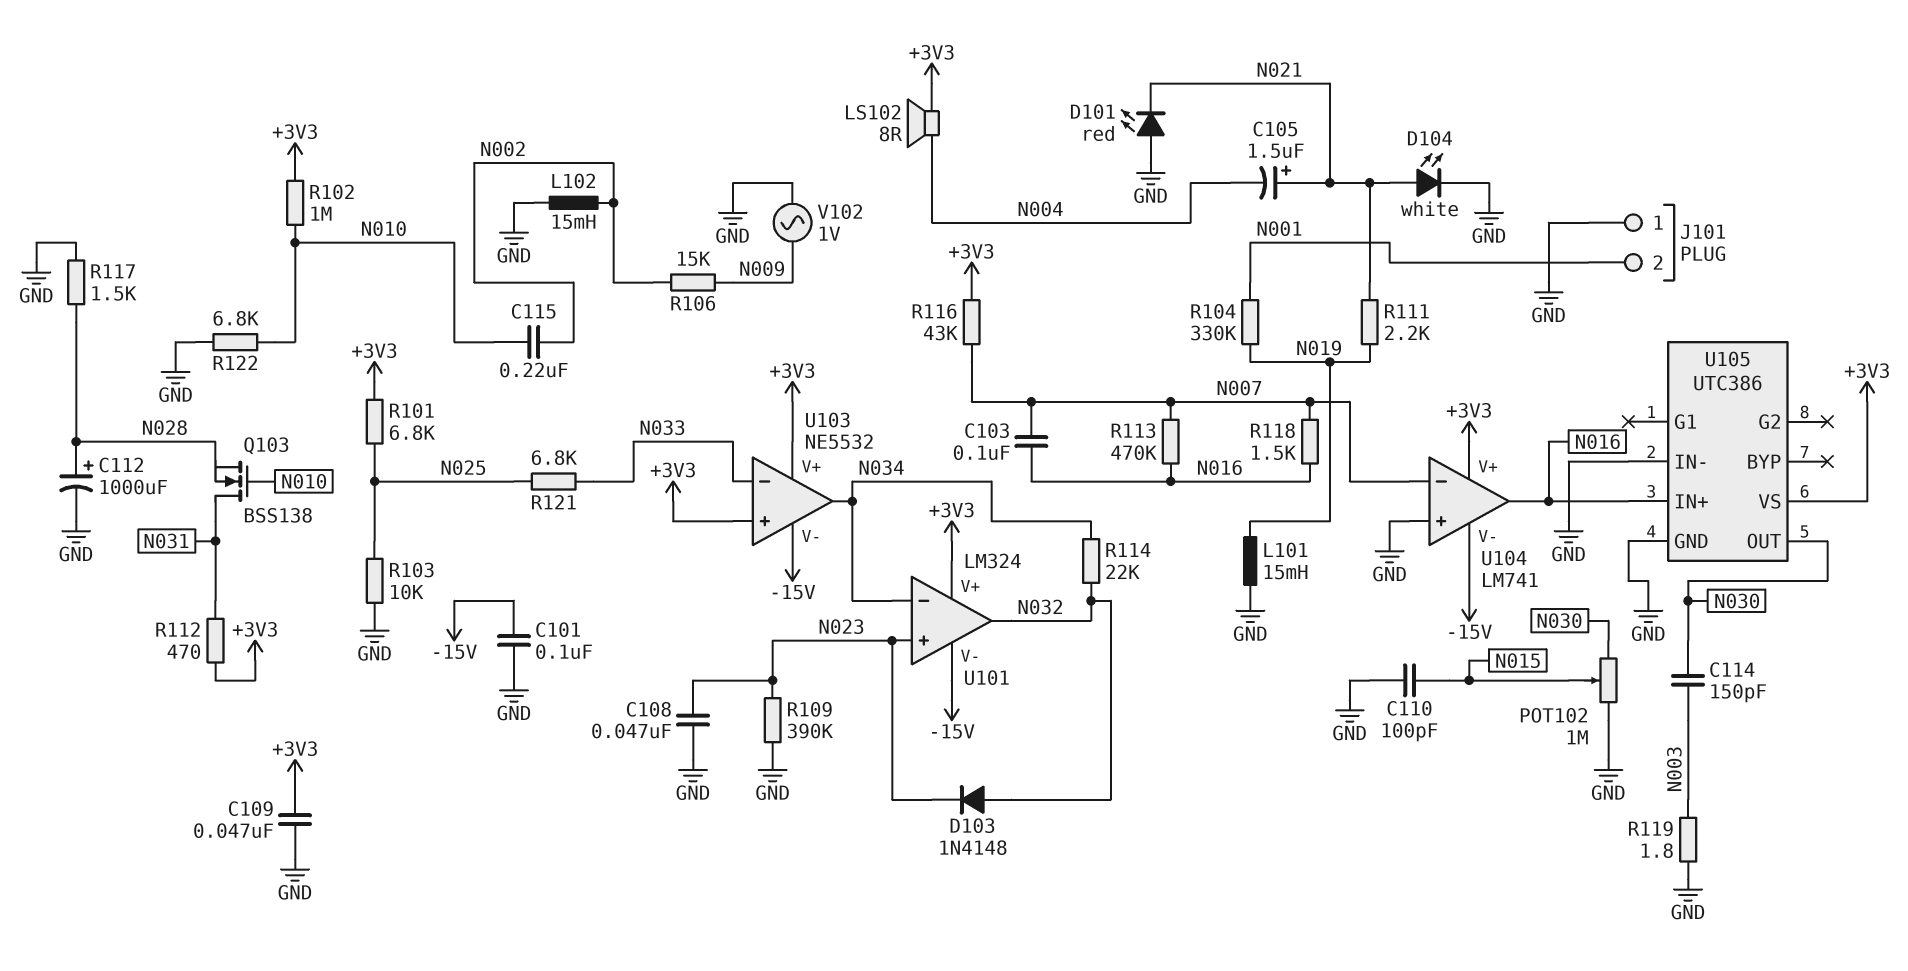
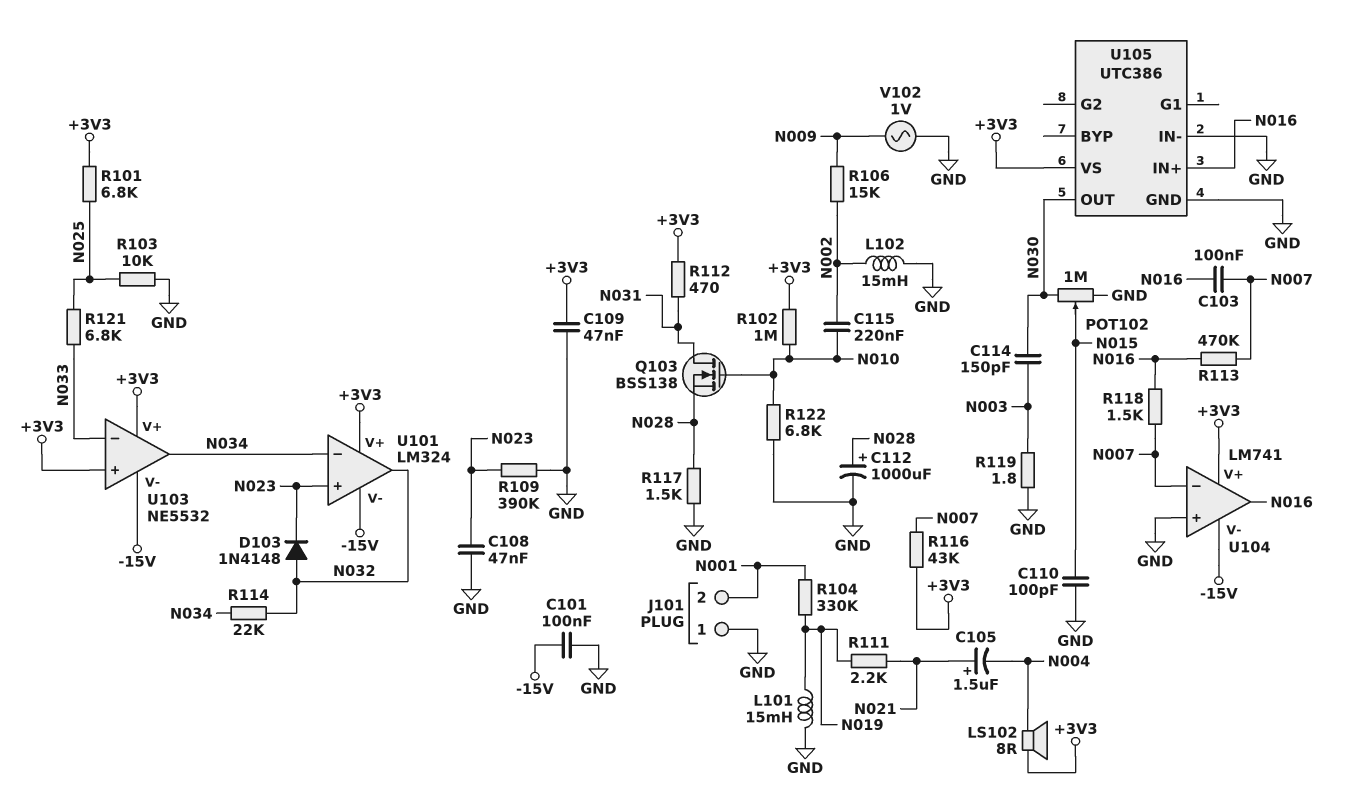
D101: LED red (A GND, K N021) -> none
D104: LED white (A N021, K GND) -> none

